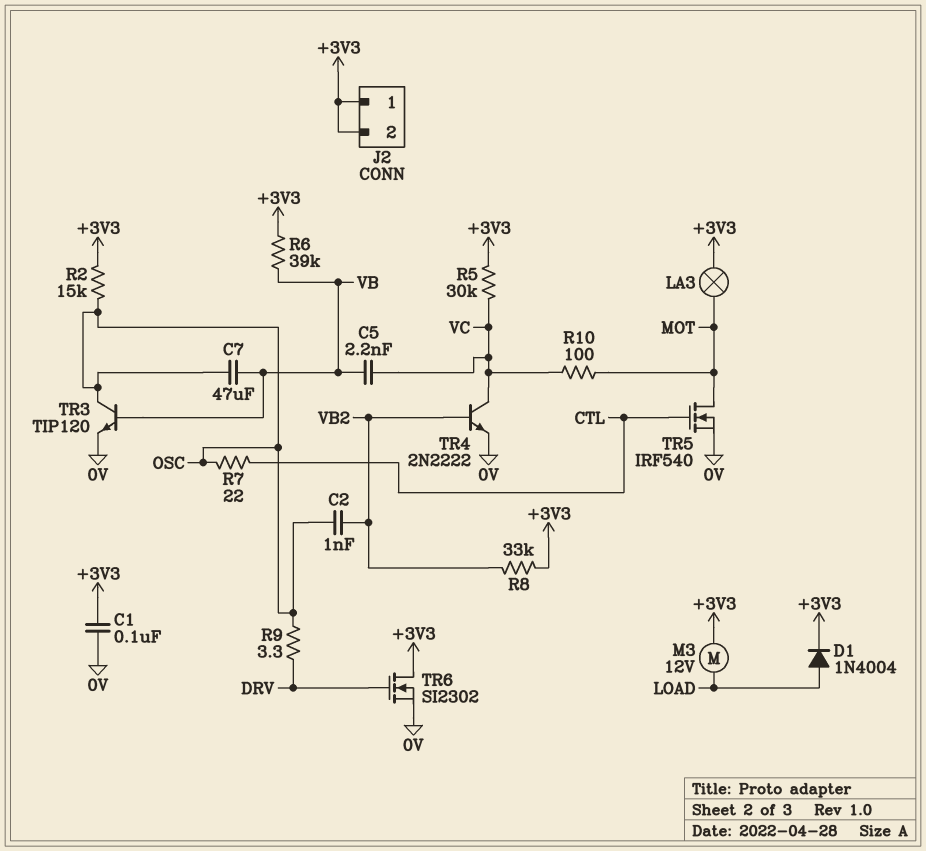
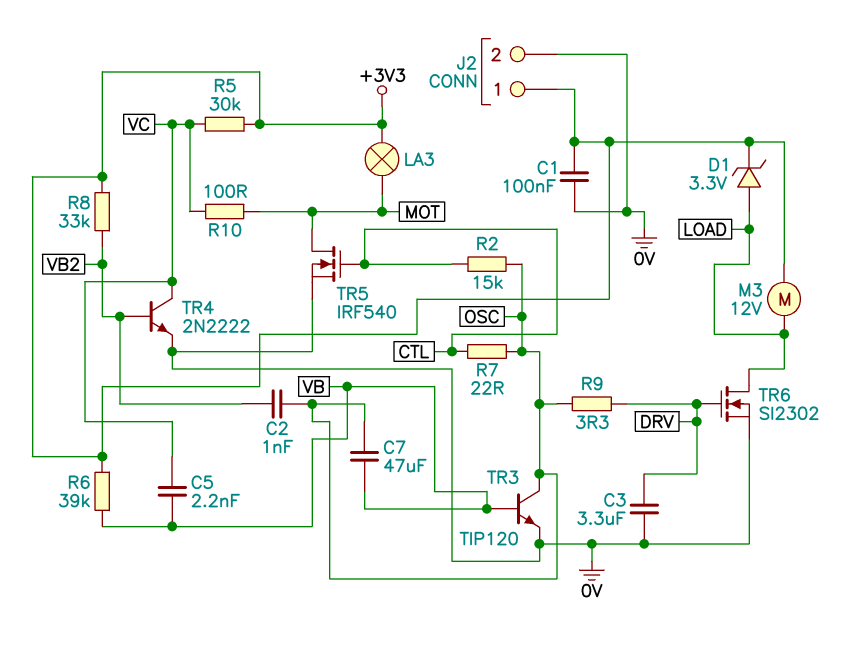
C3: none -> 3.3uF (0V, DRV)
D1: diode 1N4004 (A LOAD, K +3V3) -> zener 3.3V (A LOAD, K +3V3)
J2 pin 2: +3V3 -> 0V
R2: 15k (+3V3, OSC) -> 15k (CTL, OSC)
TR6: NMOS SI2302 (G DRV, D +3V3, S 0V) -> NMOS SI2302 (G DRV, D LOAD, S 0V)

